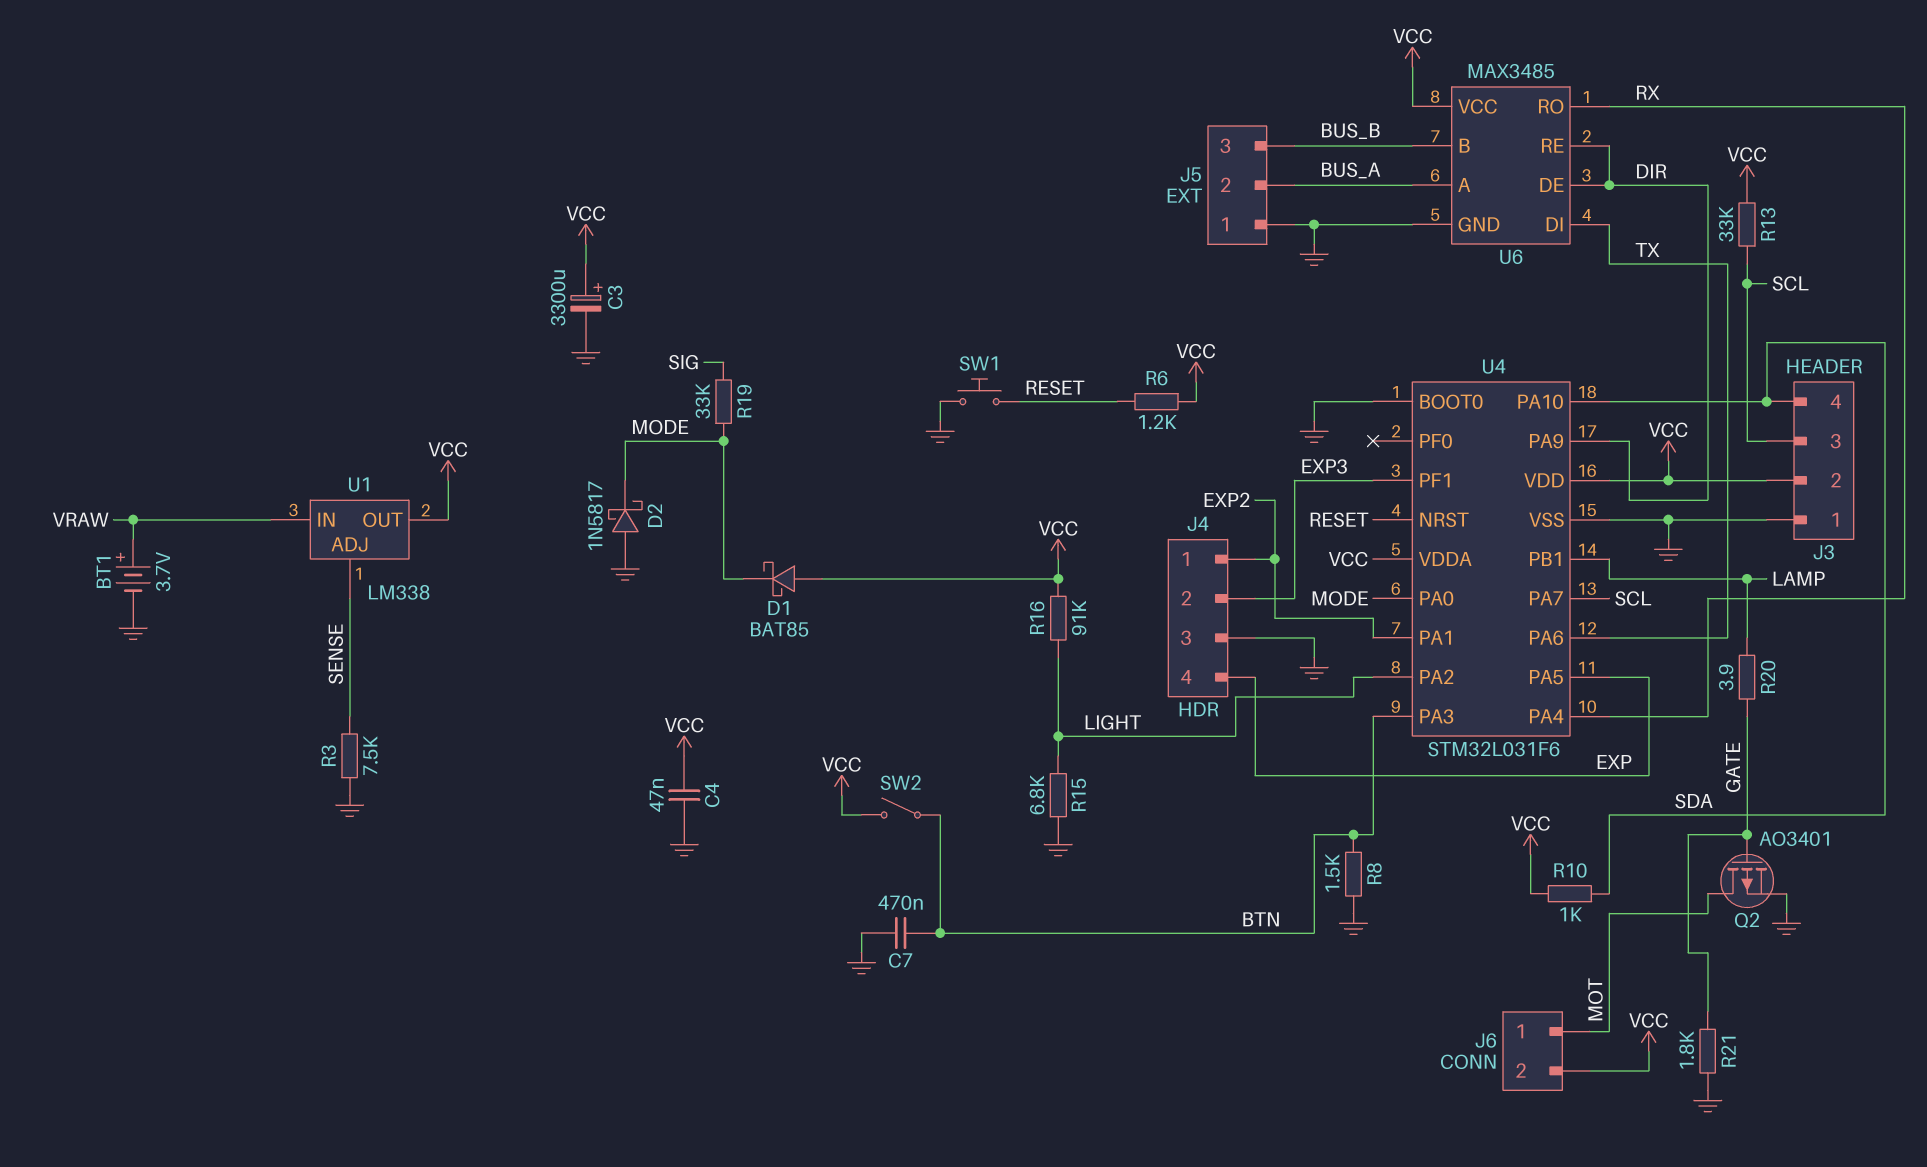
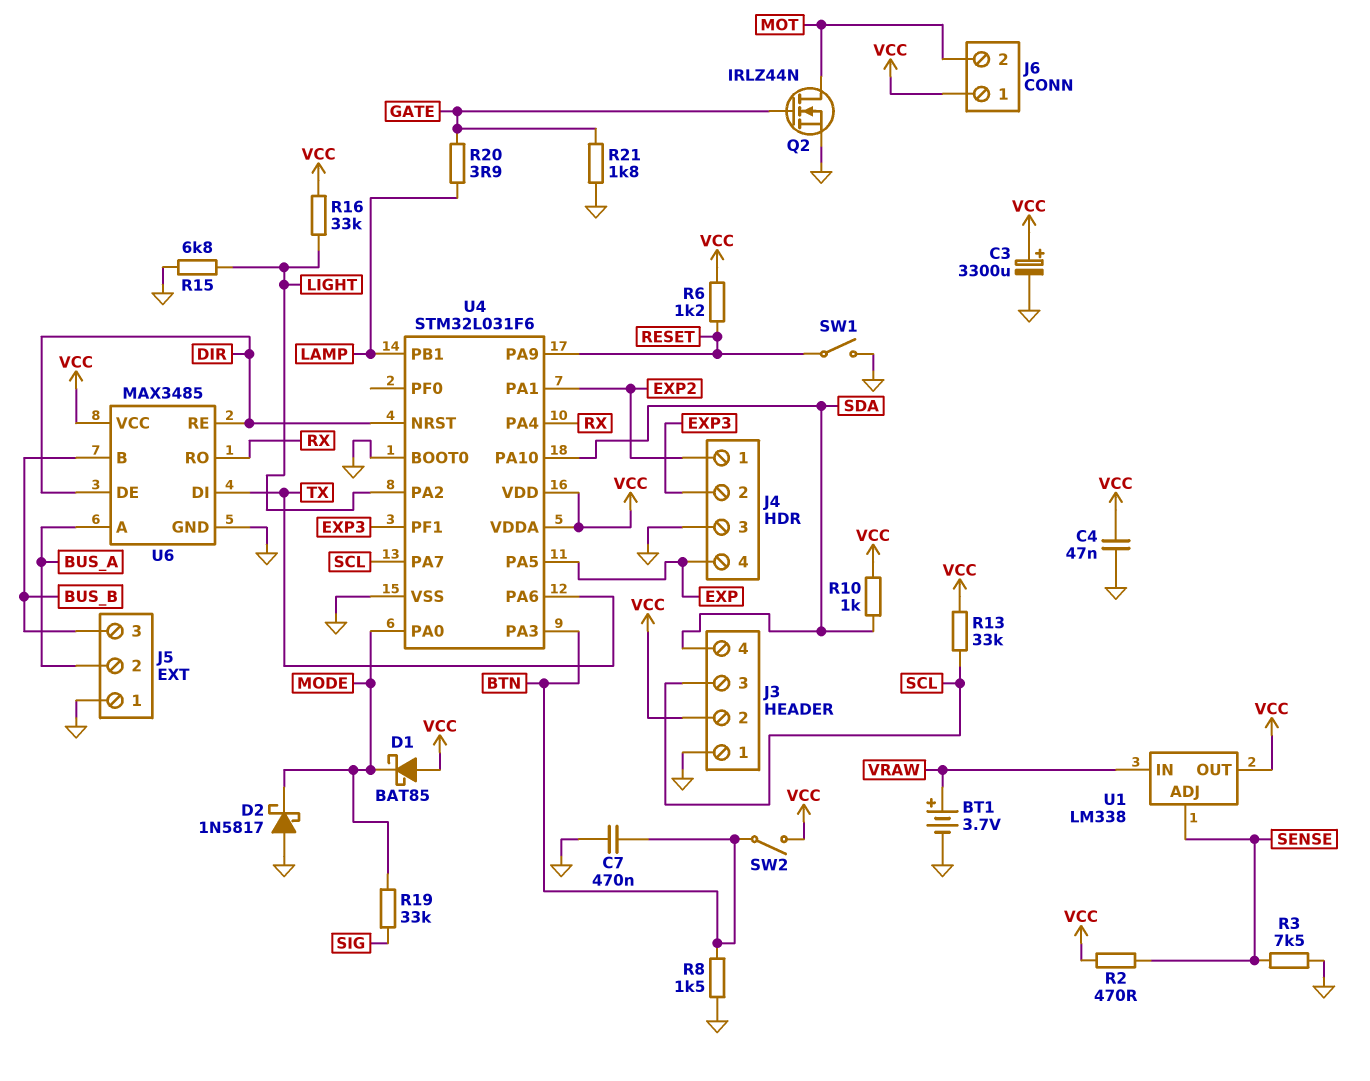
J6 pin 1: MOT -> VCC
J6 pin 2: VCC -> MOT
Q2: PMOS AO3401 (G GATE, D MOT, S GND) -> NMOS IRLZ44N (G GATE, D MOT, S GND)
R2: none -> 470 (SENSE, VCC)
R16: 91k (LIGHT, VCC) -> 33k (LIGHT, VCC)
SW1: button (GND, RESET) -> switch (GND, RESET)
U4 pin NRST: RESET -> DIR
U4 pin PA9: DIR -> RESET

